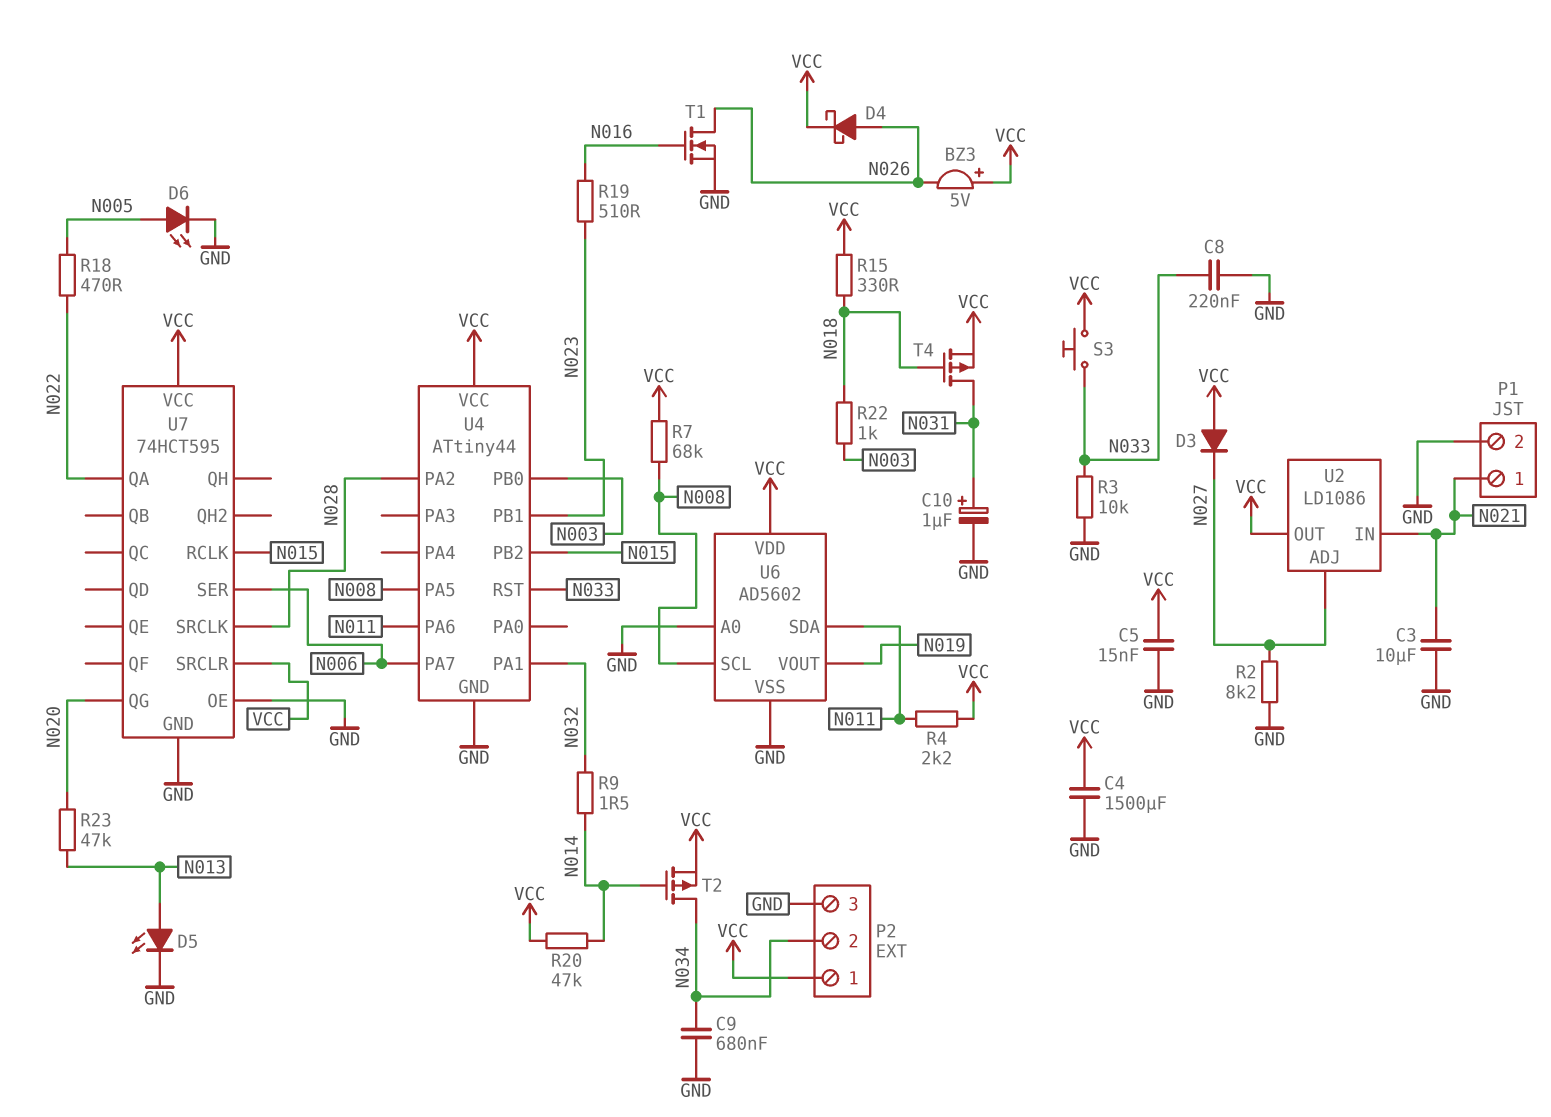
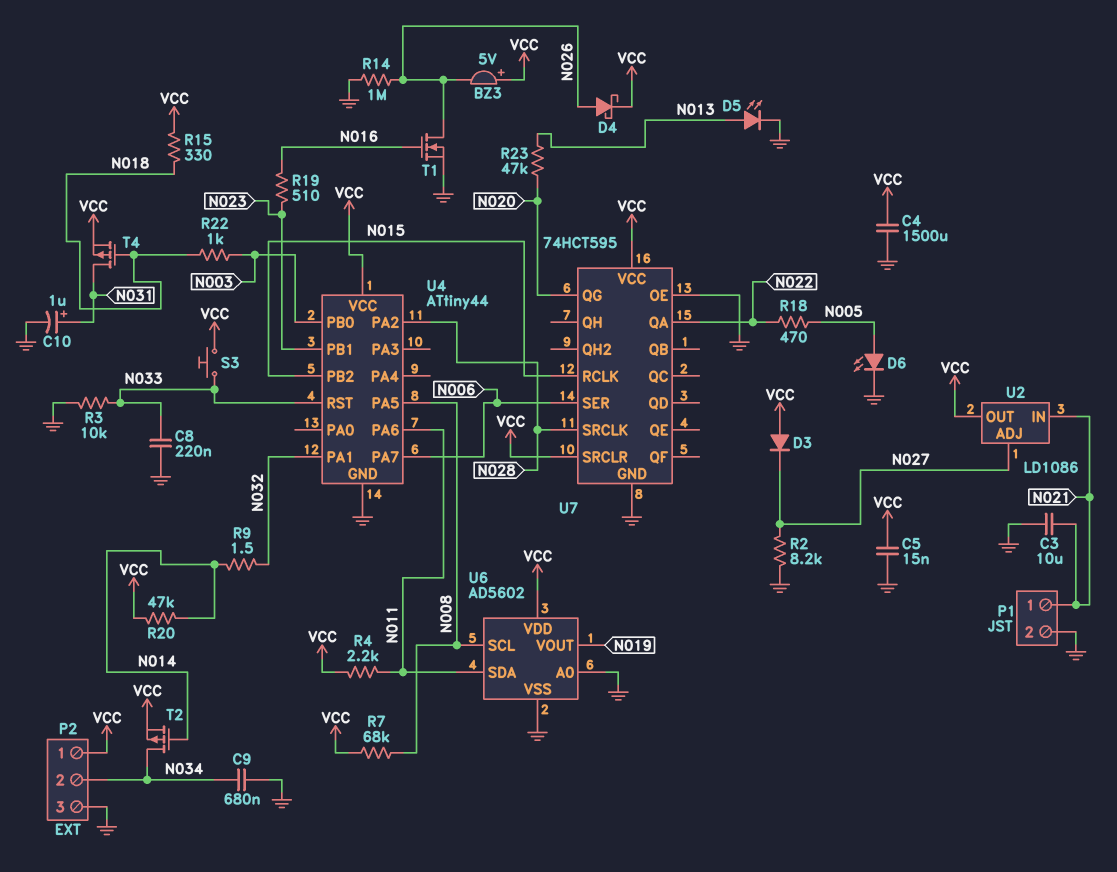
R14: none -> 1M (GND, N026)

